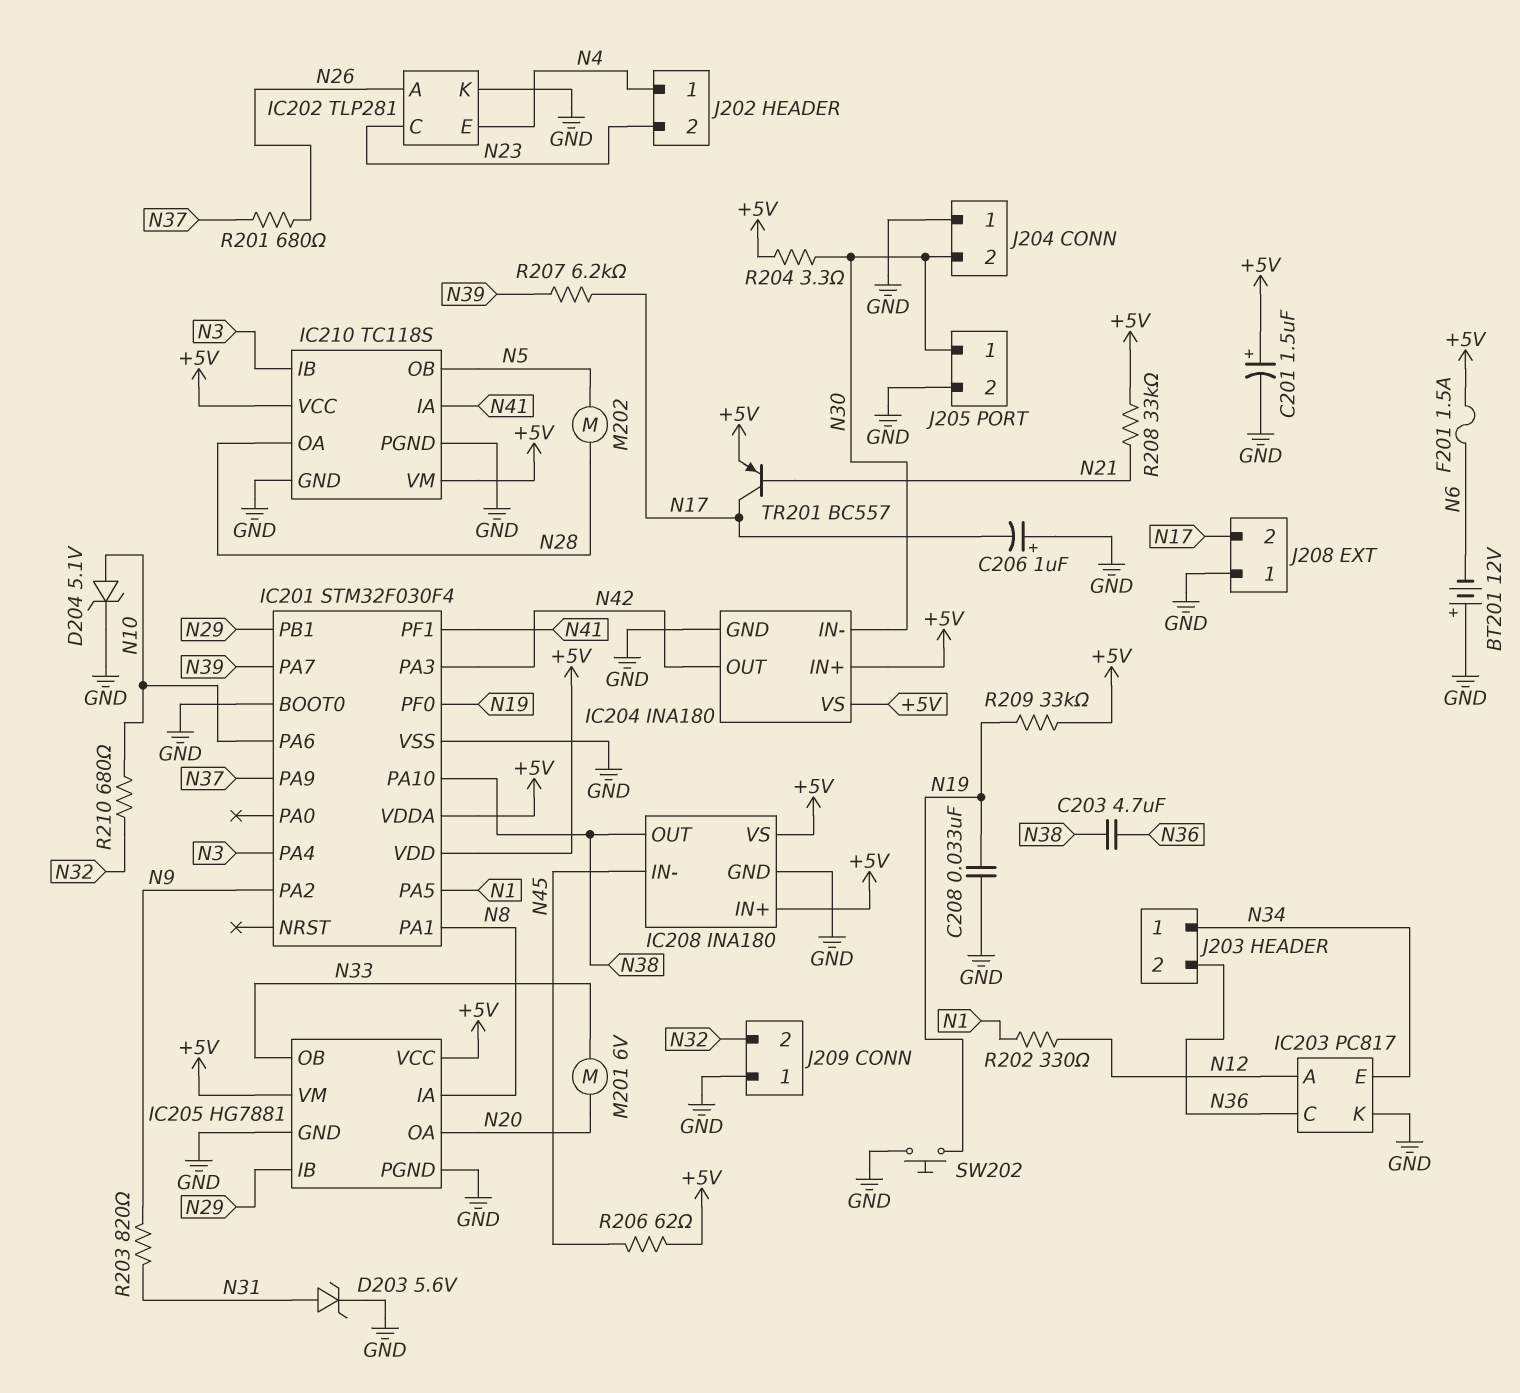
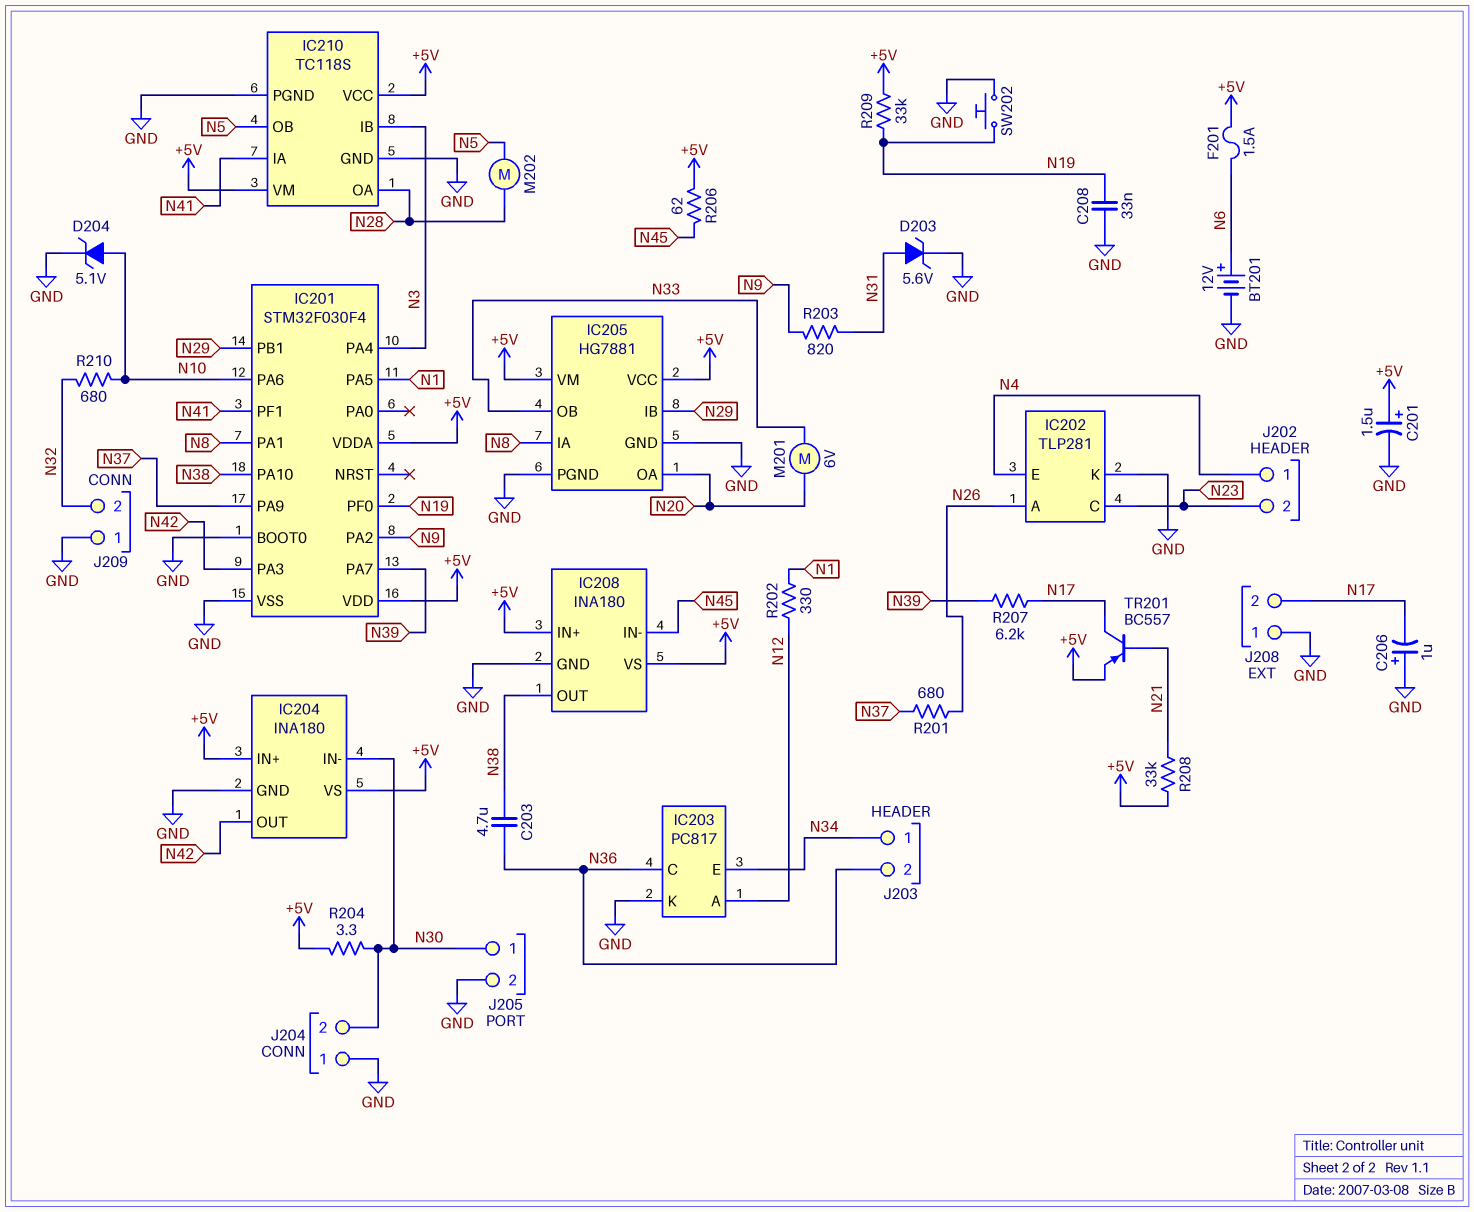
BT201: 12V (plus GND, minus N6) -> 12V (plus N6, minus GND)

